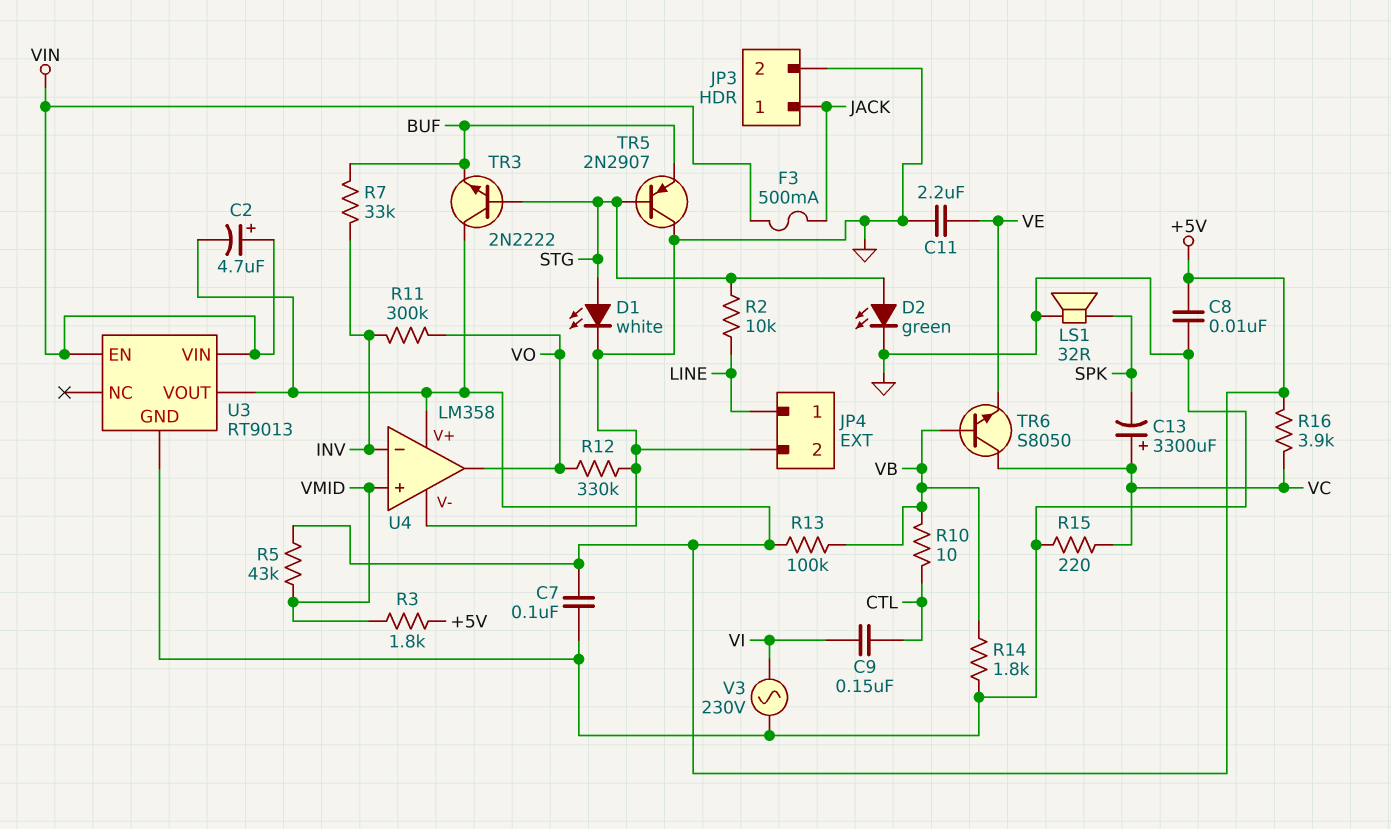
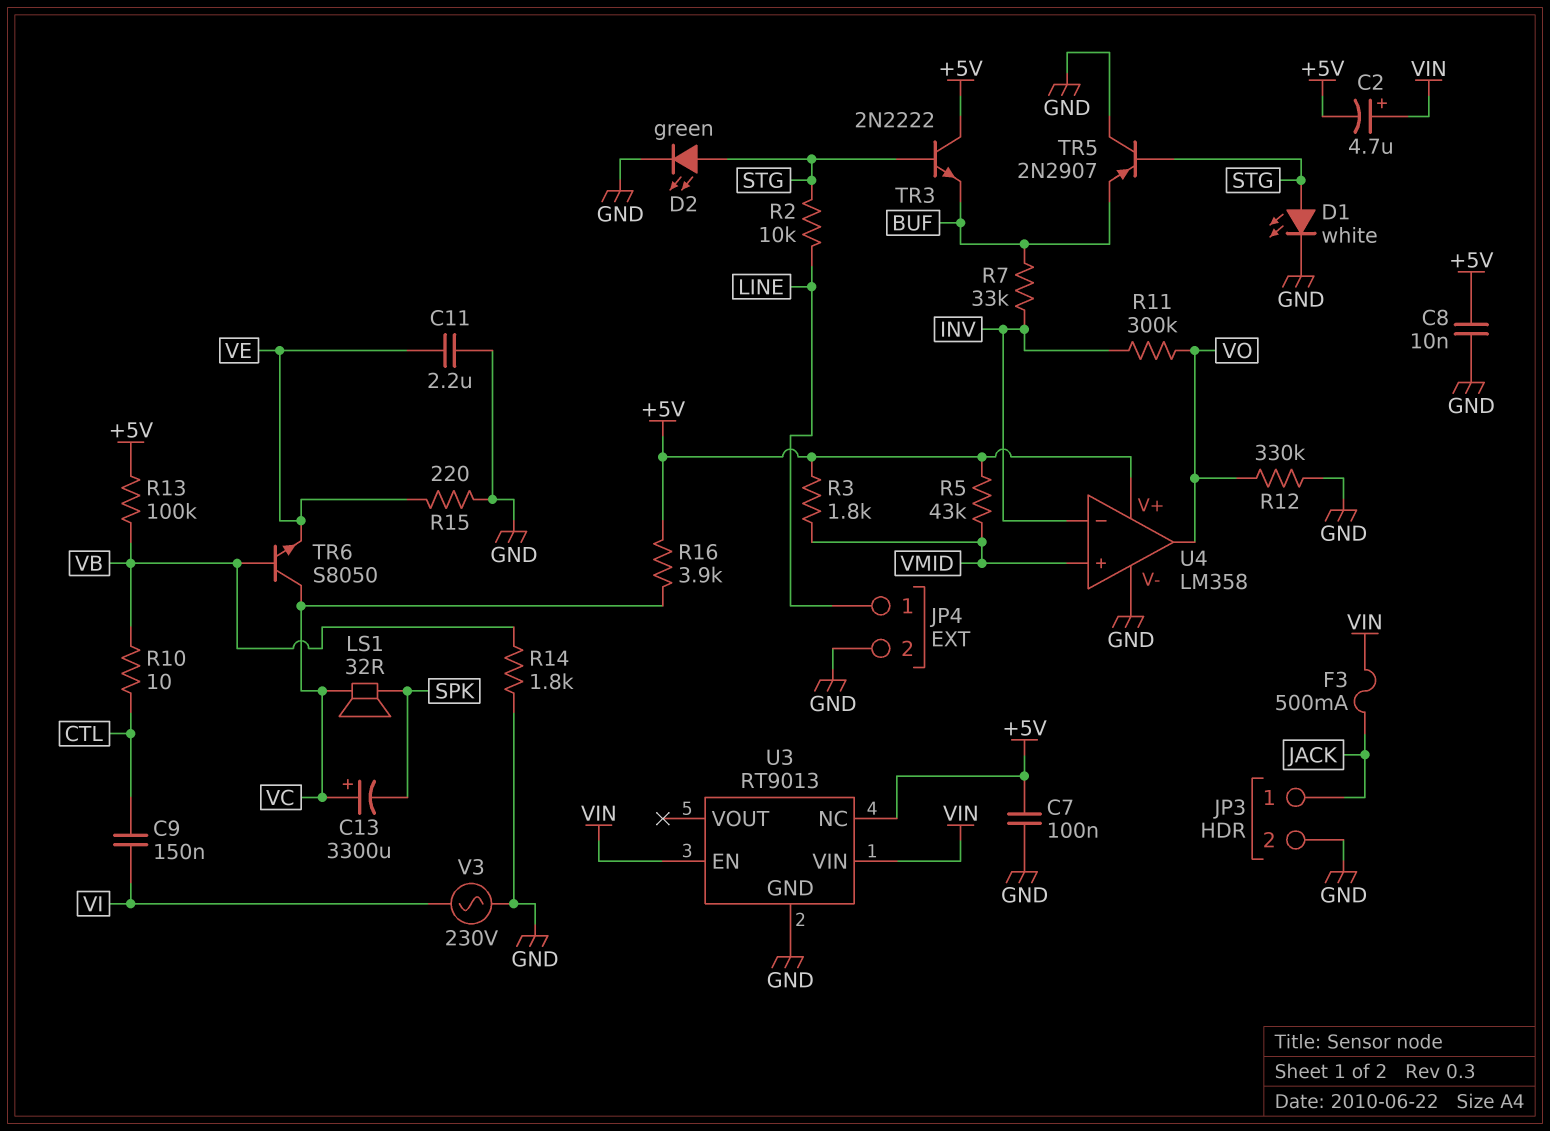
LS1: speaker 32R (GND, SPK) -> speaker 32R (SPK, VC)
R15: 220 (GND, VC) -> 220 (GND, VE)
U3 pin NC: none -> +5V
U3 pin VOUT: +5V -> none

